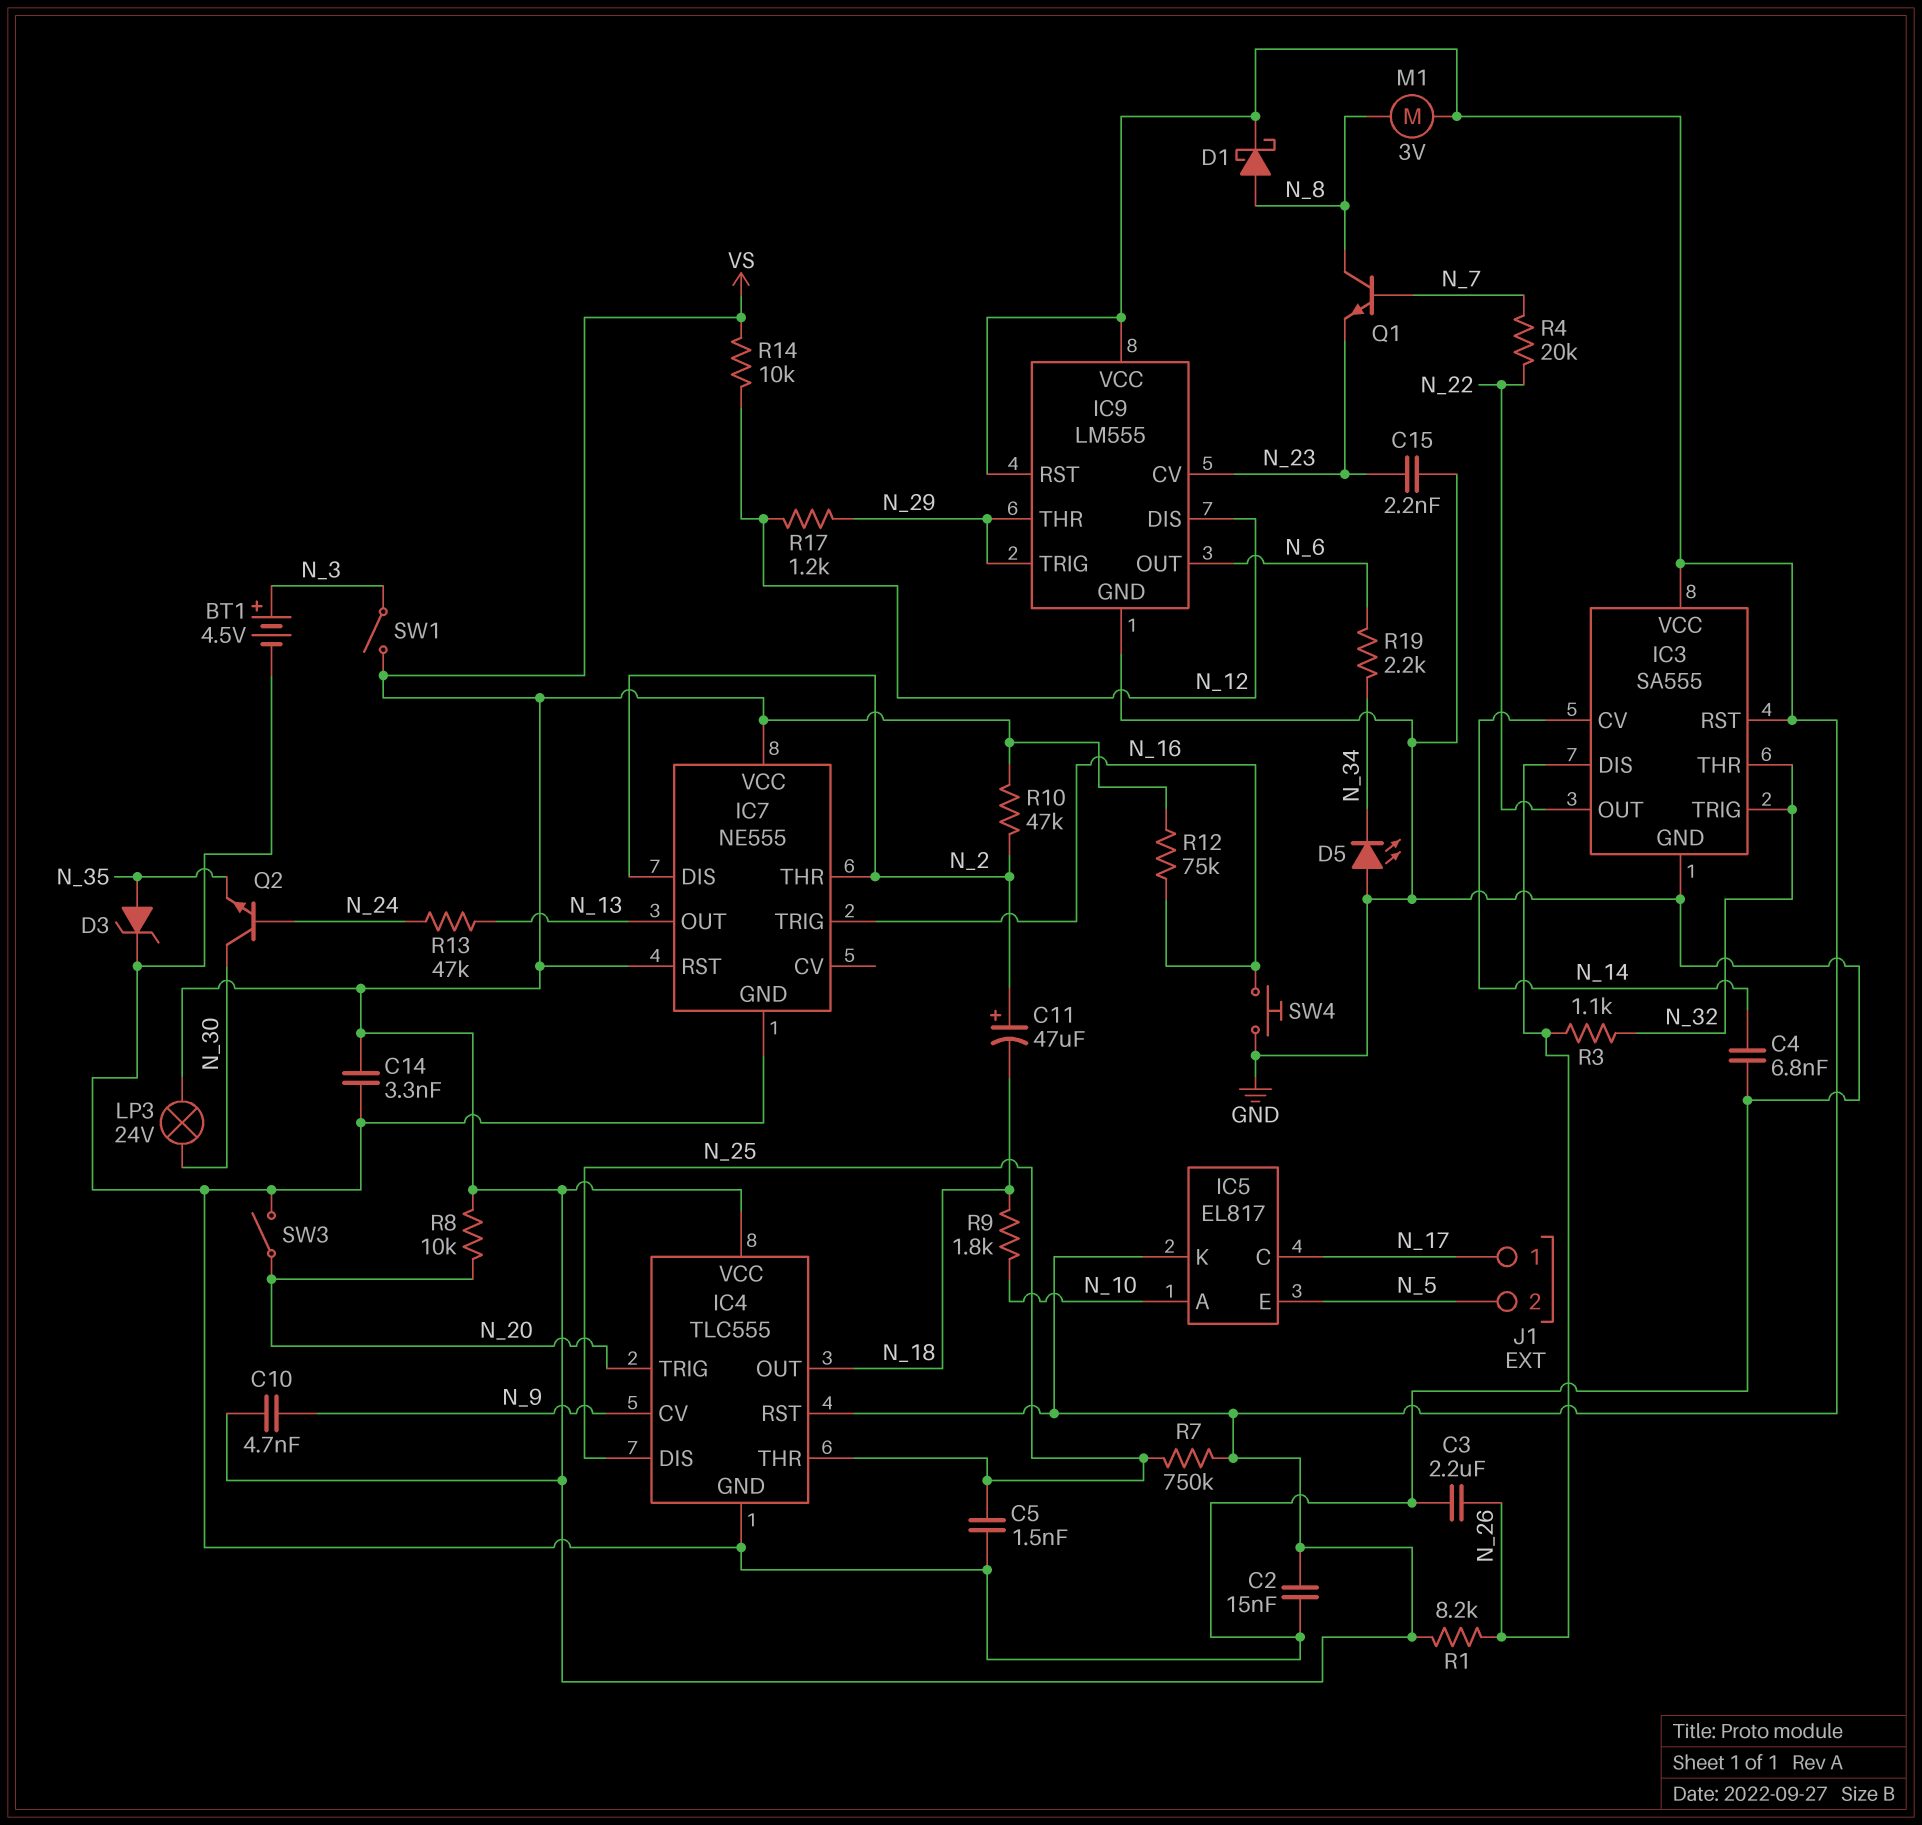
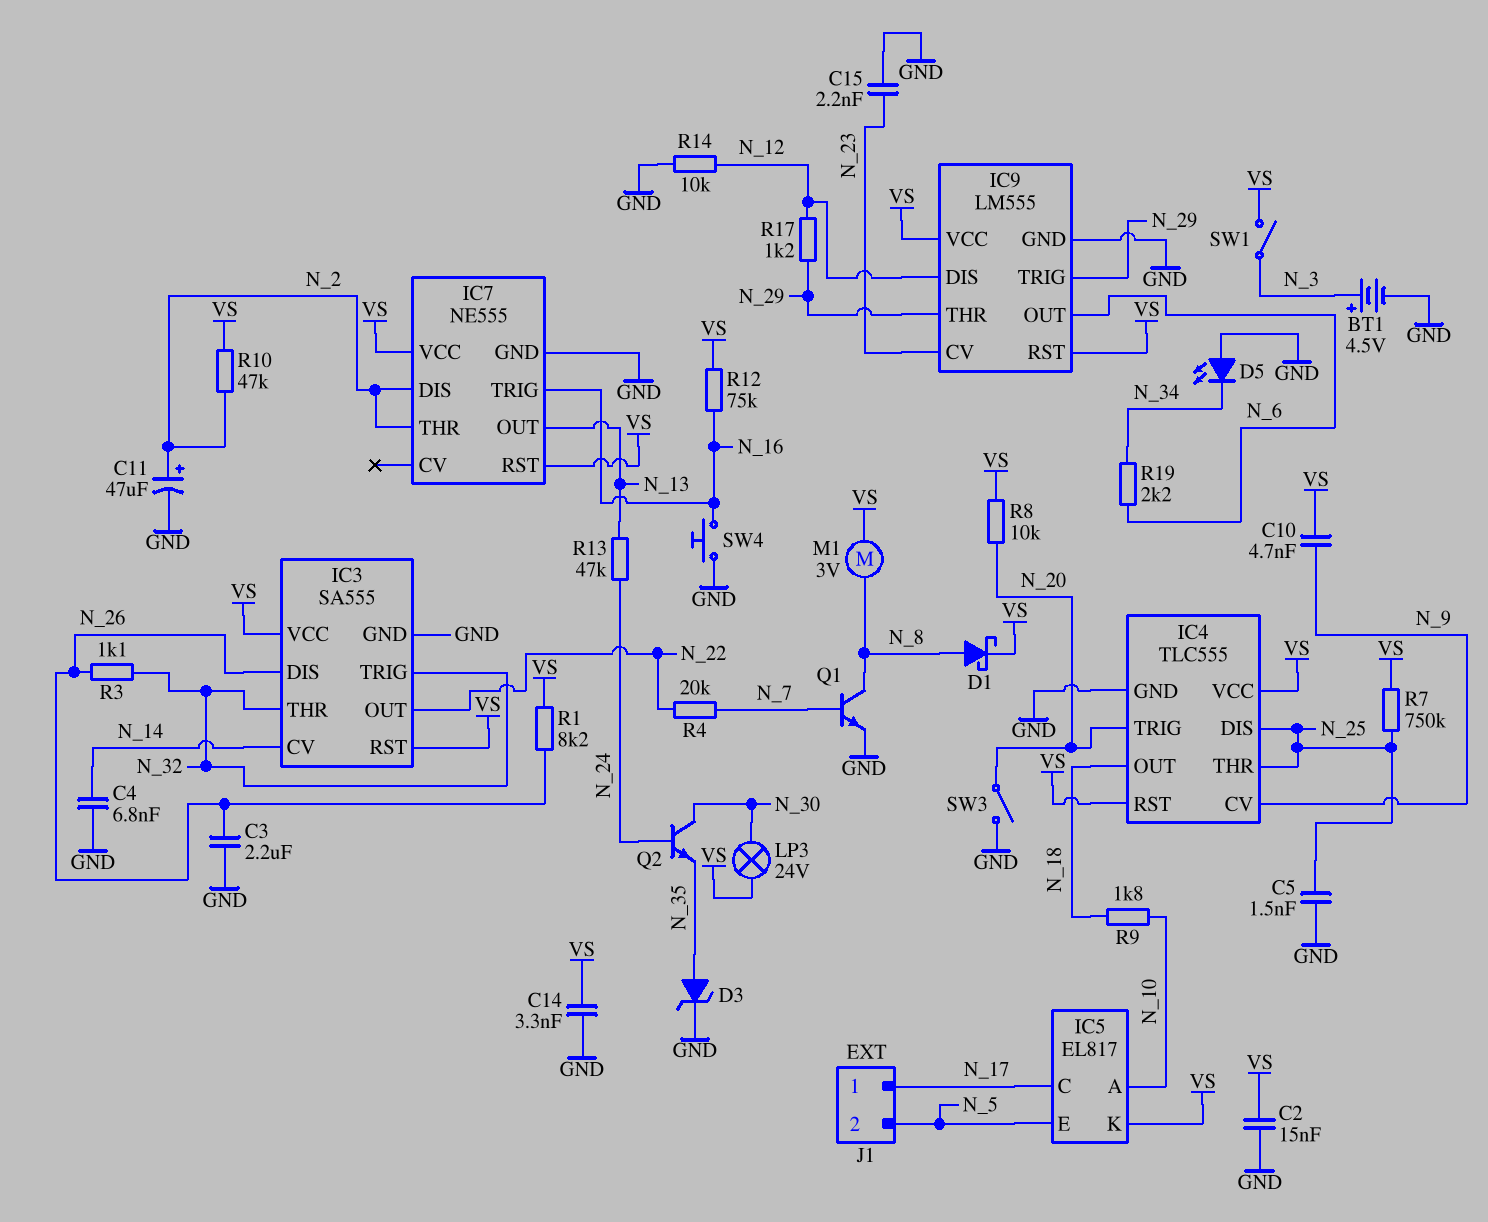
C11: 47uF (plus N_2, minus N_18) -> 47uF (plus N_2, minus GND)
Q1: NPN (B N_7, C N_8, E N_23) -> NPN (B N_7, C N_8, E GND)
R14: 10k (N_12, VS) -> 10k (GND, N_12)

